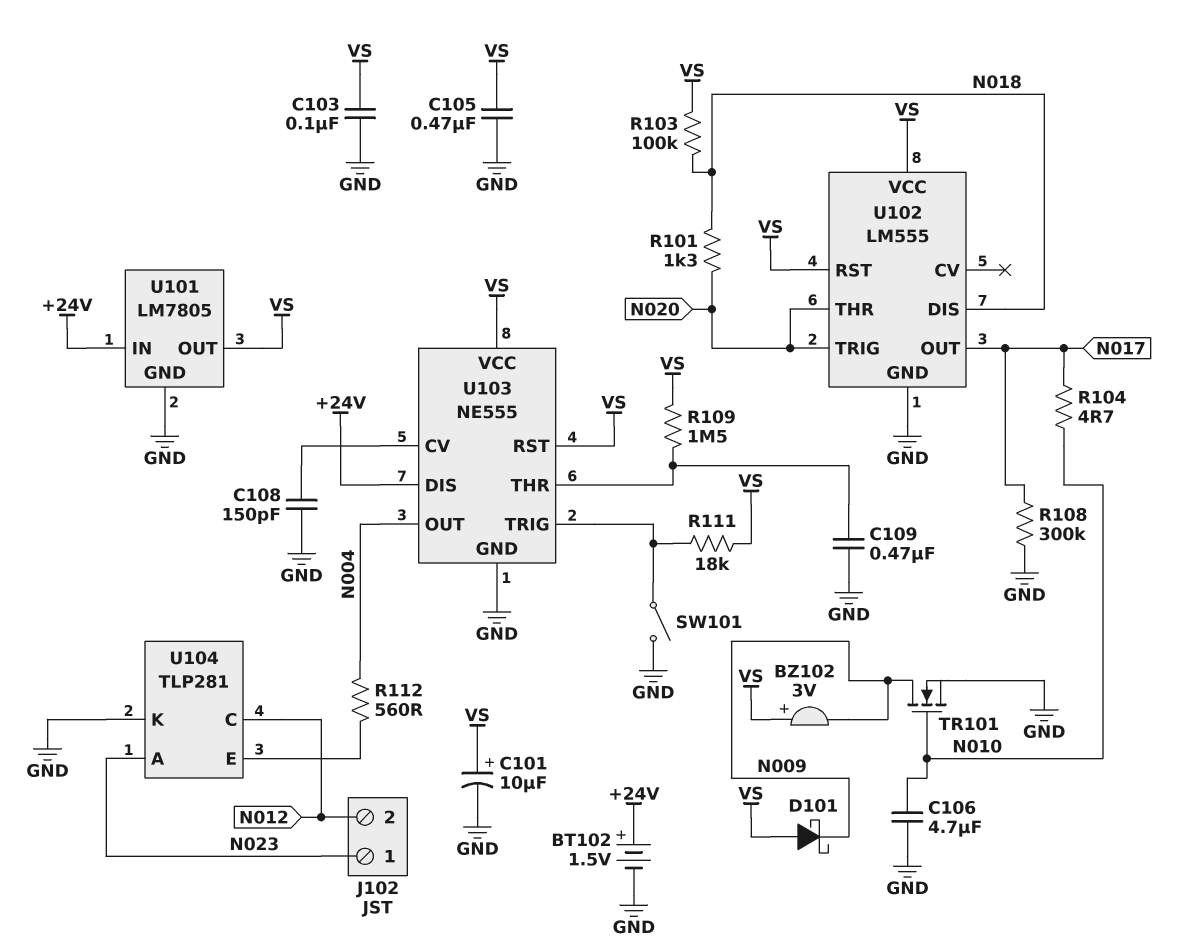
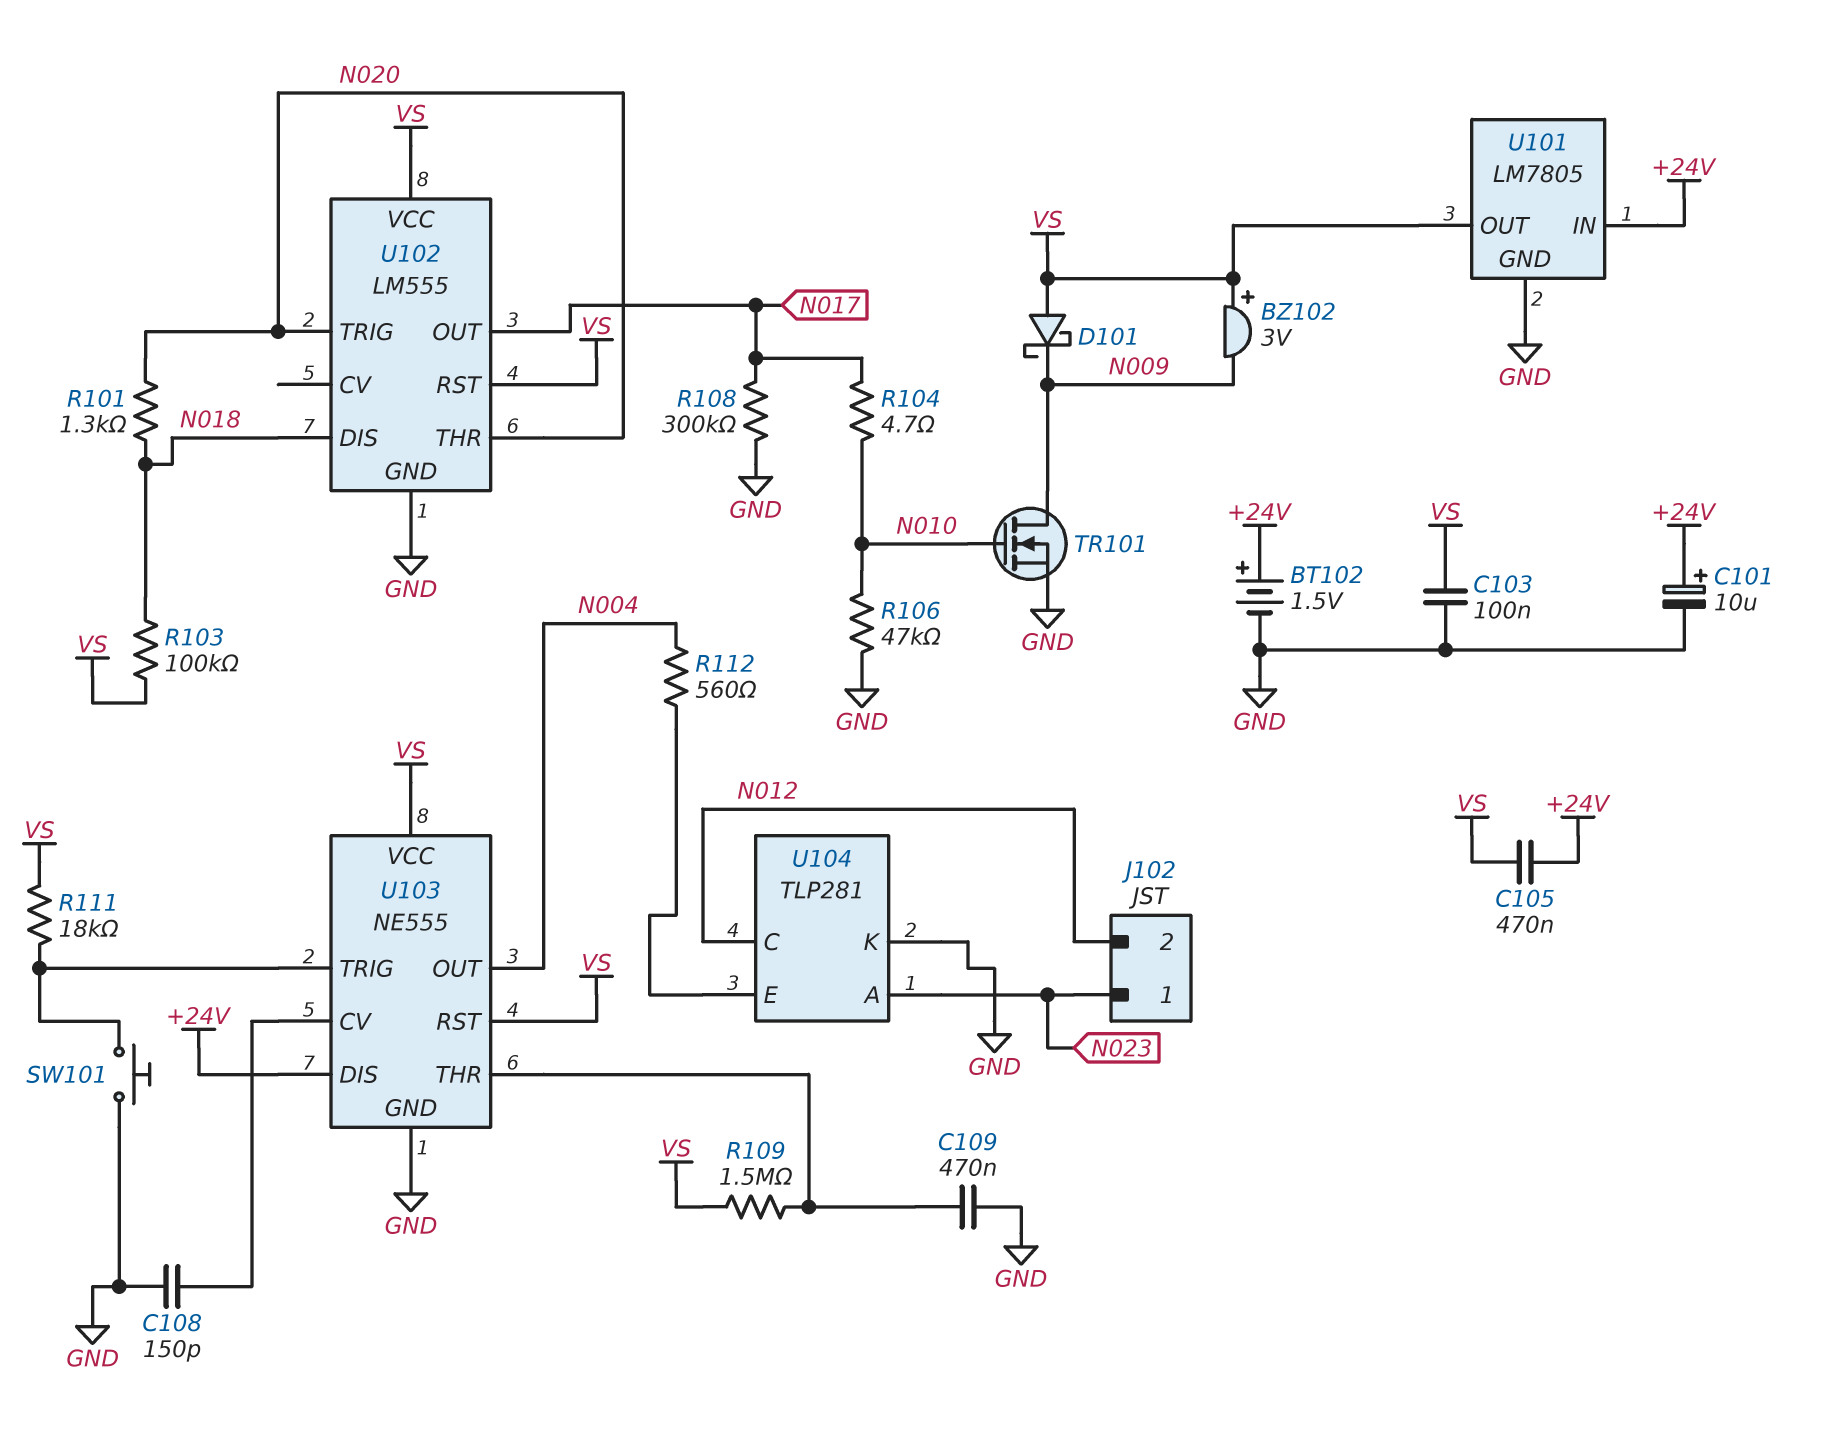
C101: 10uF (plus VS, minus GND) -> 10uF (plus +24V, minus GND)
C105: 470nF (GND, VS) -> 470nF (+24V, VS)
C106: 4.7uF (GND, N010) -> none
R106: none -> 47k (GND, N010)
SW101: switch (GND, U103/TRIG) -> button (GND, U103/TRIG)

